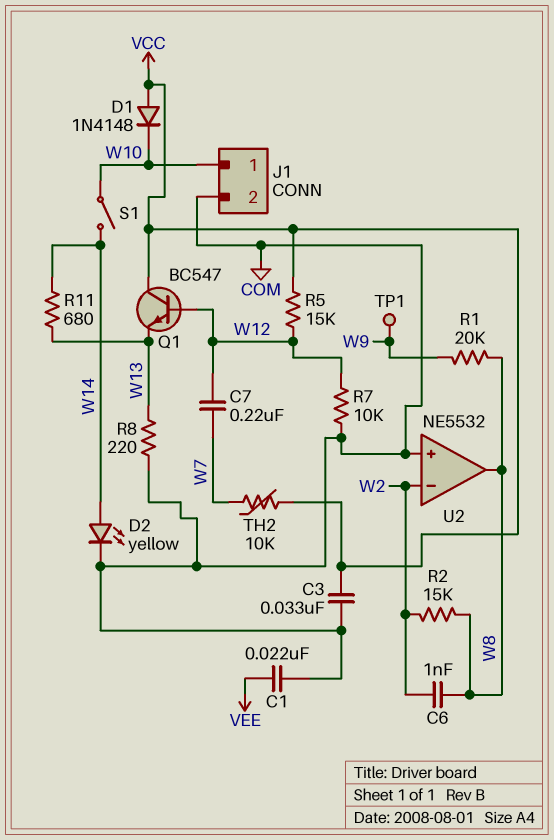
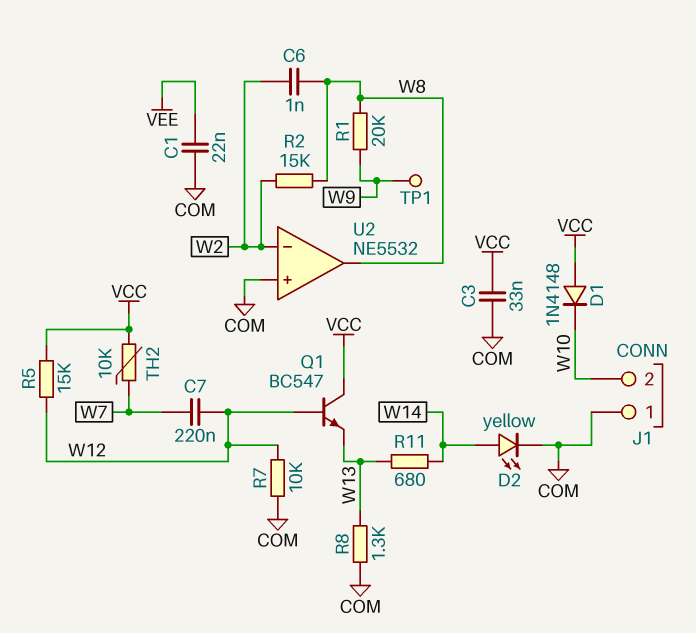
J1 pin 1: W10 -> COM
J1 pin 2: COM -> W10
R8: 220 (COM, W13) -> 1.3k (COM, W13)
S1: switch (W10, W14) -> none

